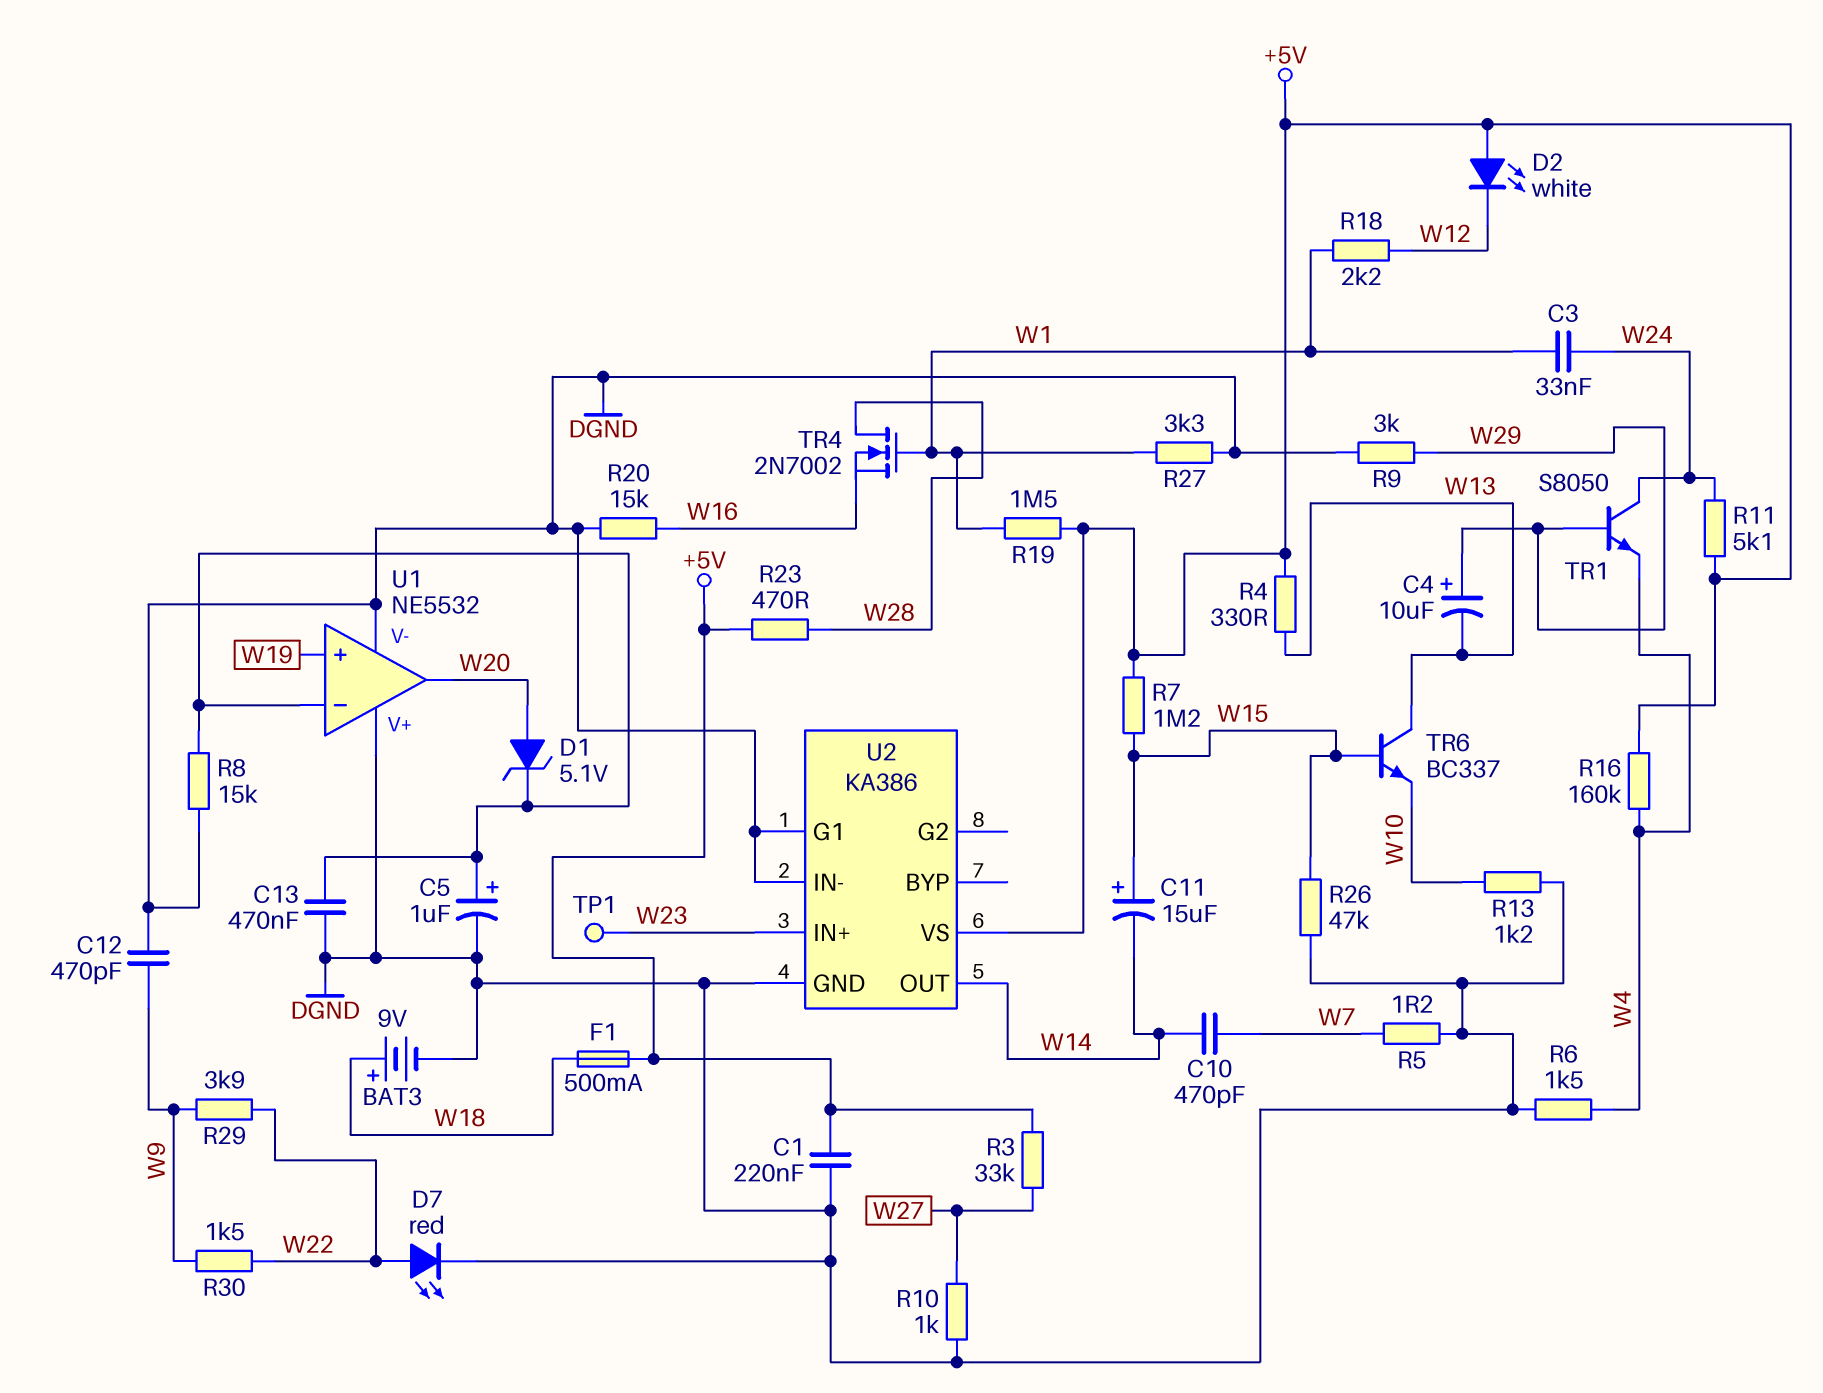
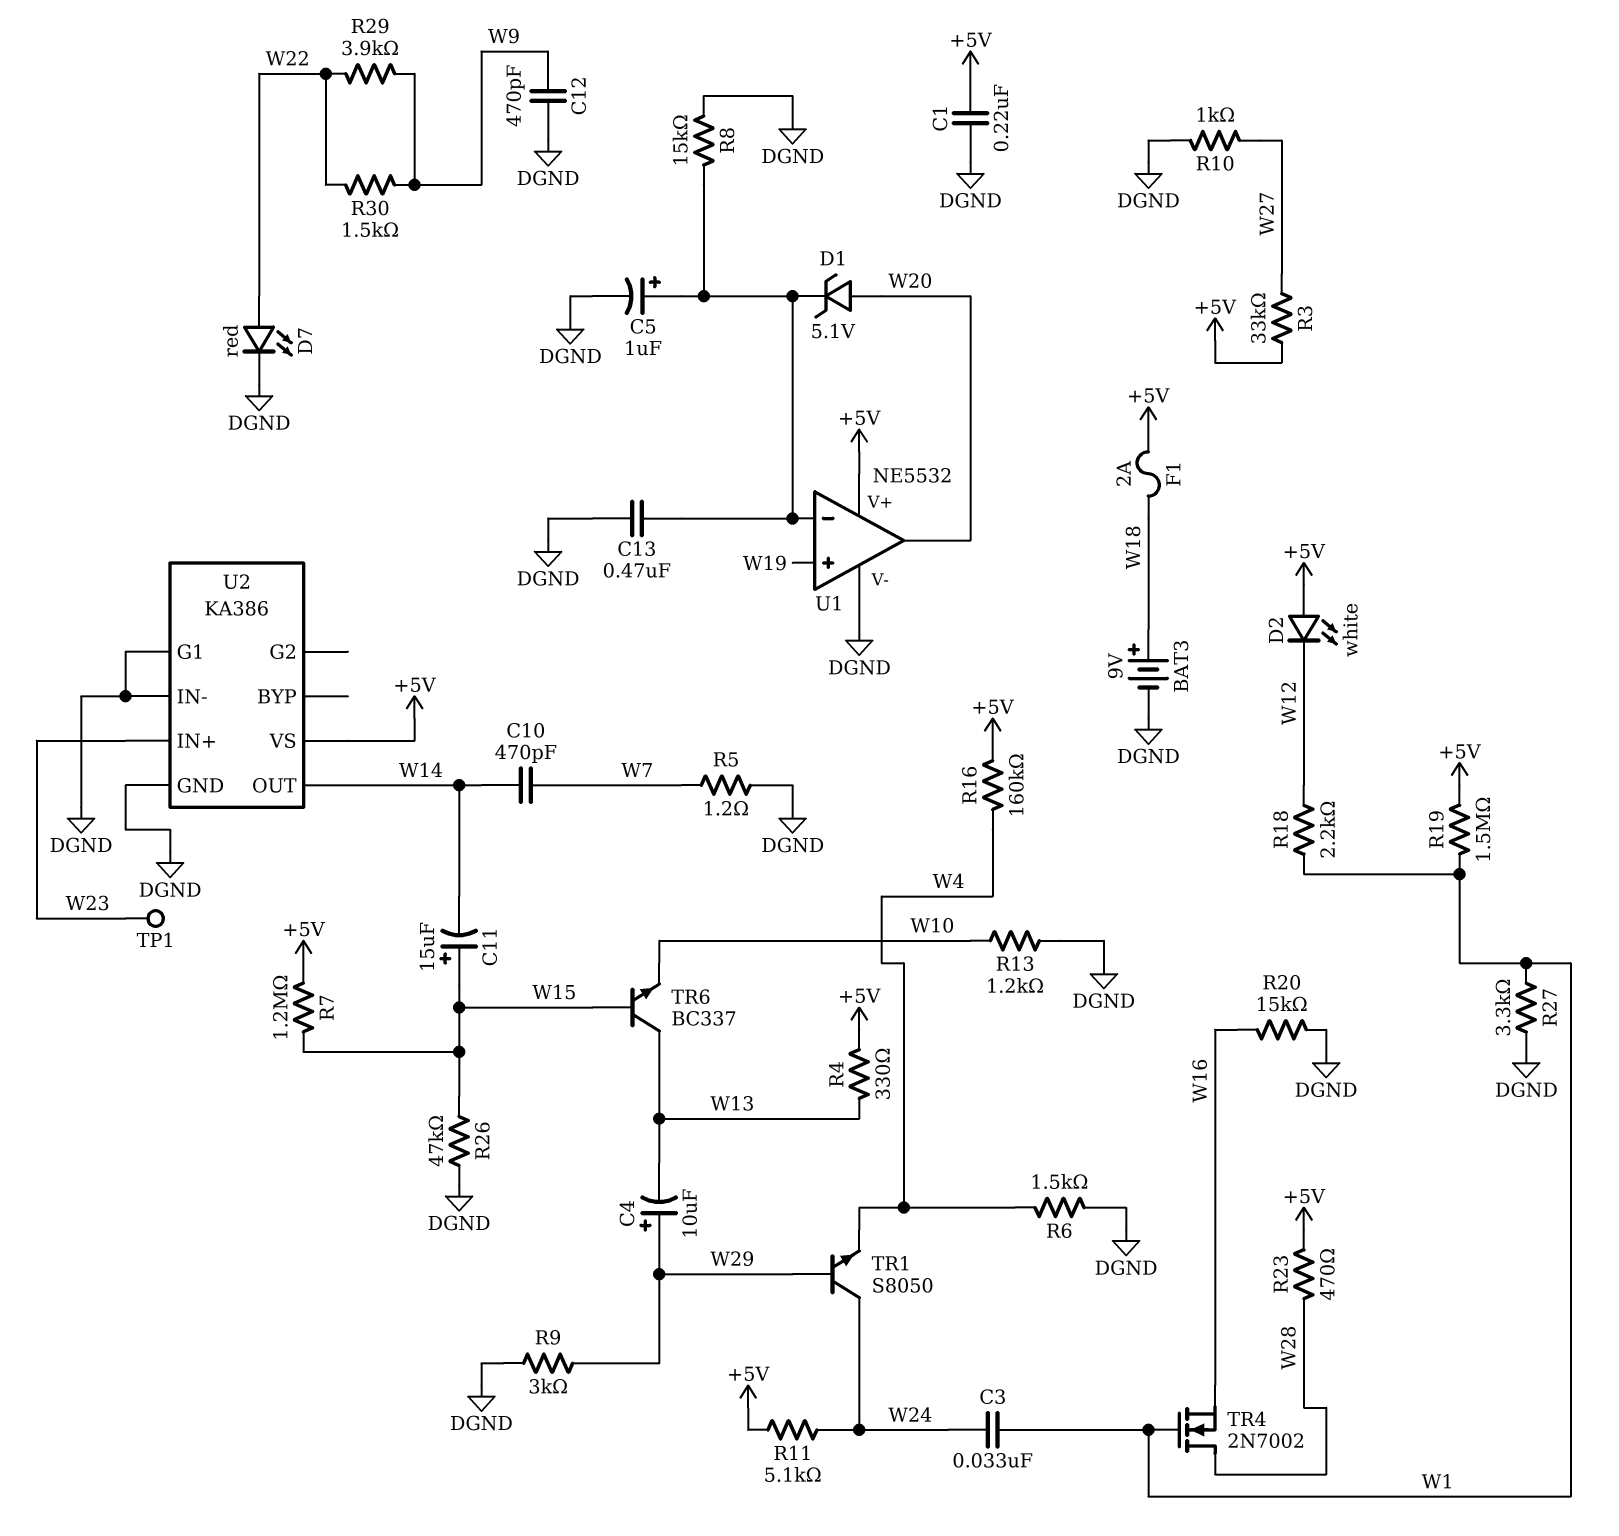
F1: 500mA (+5V, W18) -> 2A (+5V, W18)
U1 pin V+: DGND -> +5V

